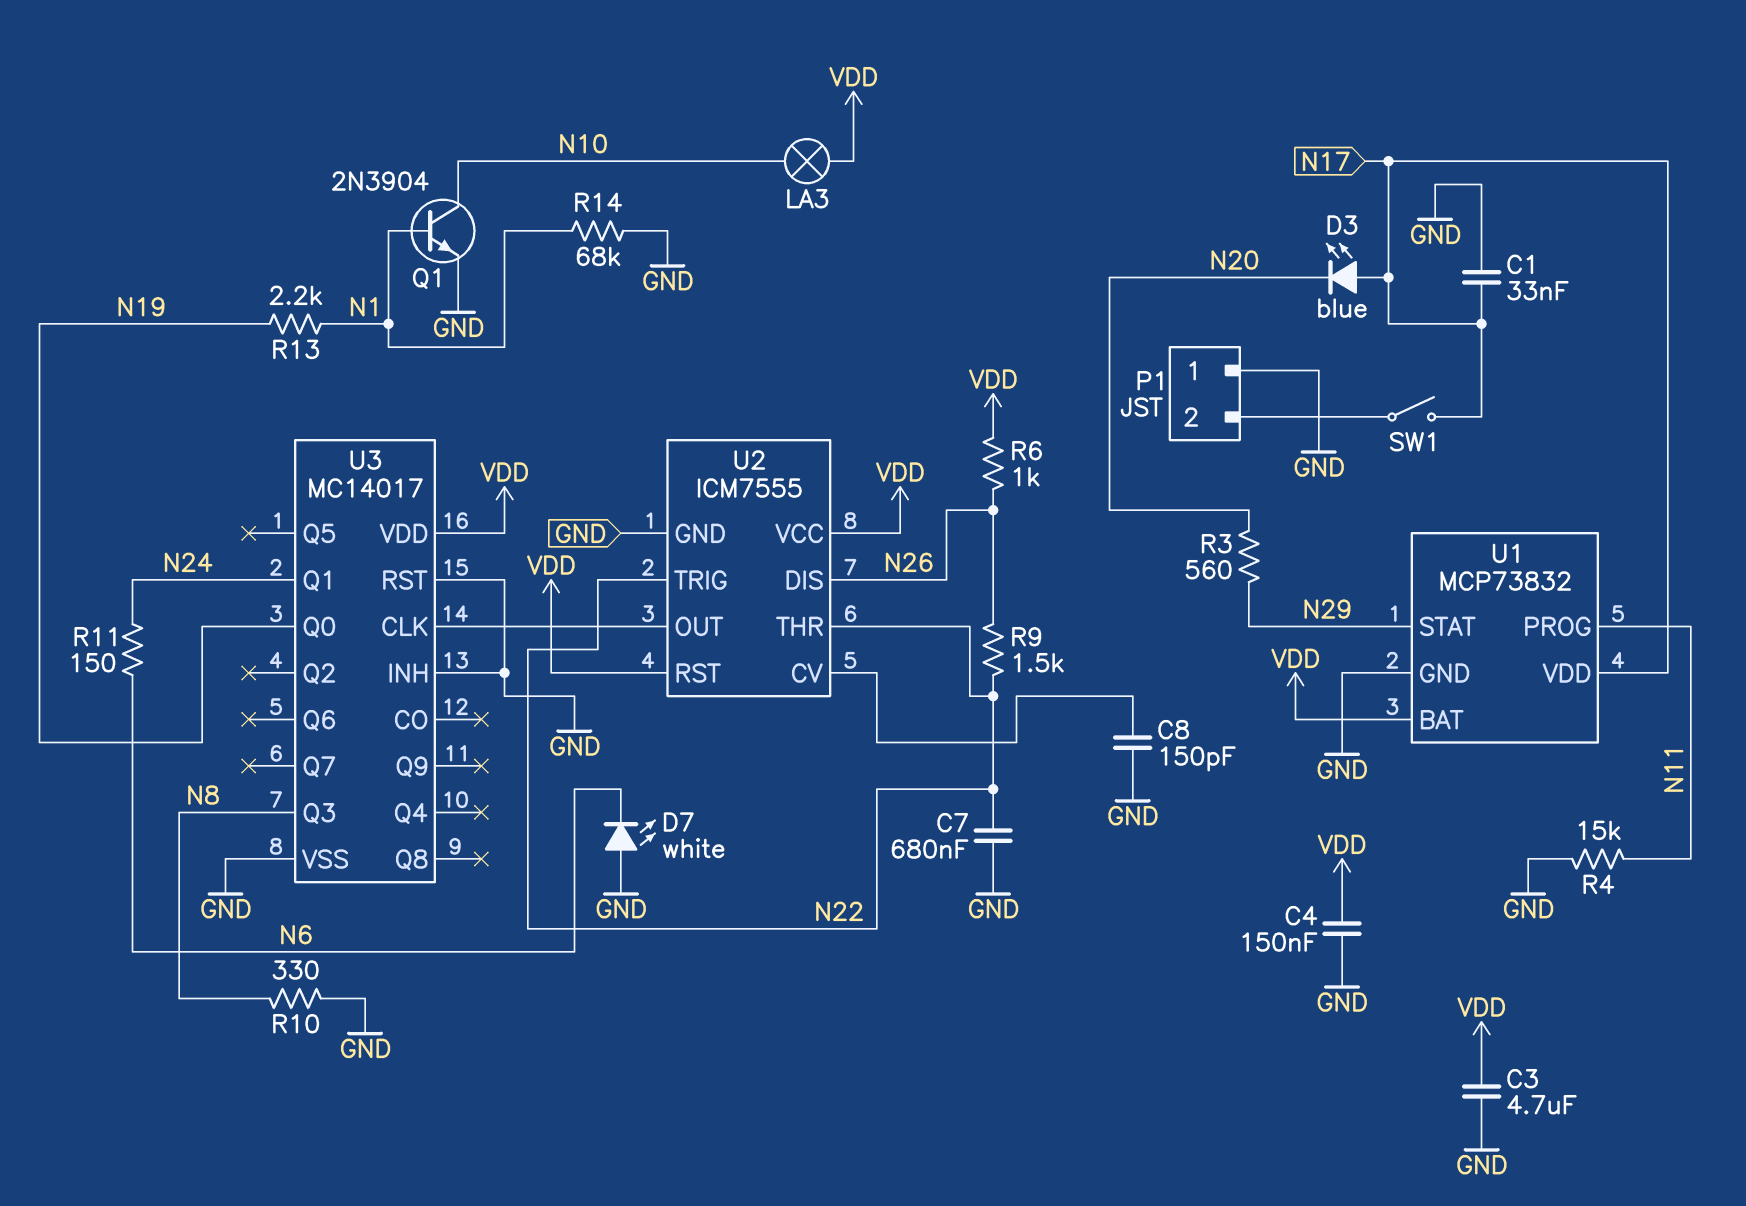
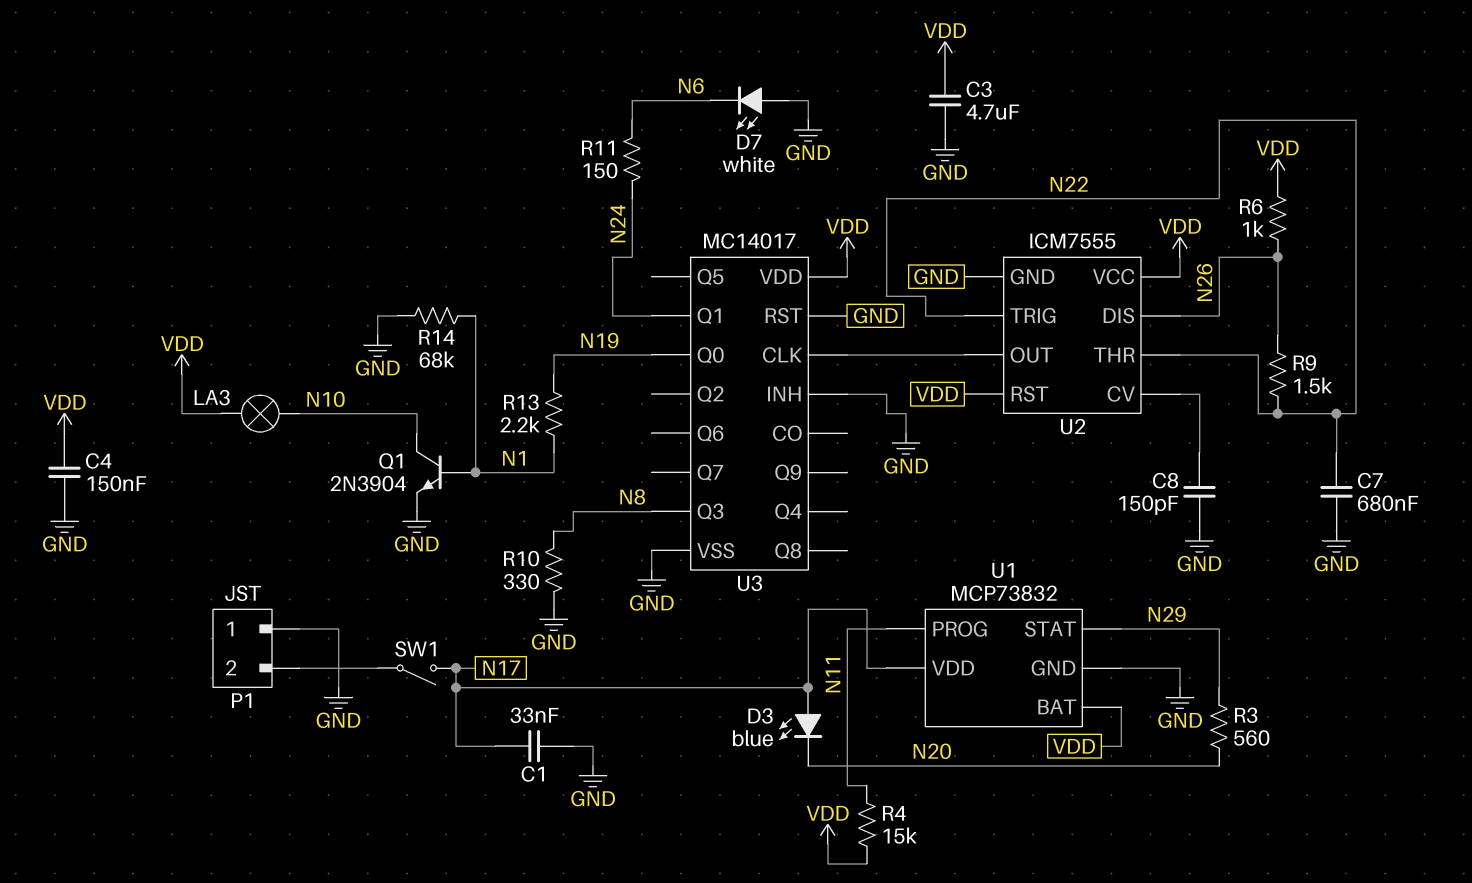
R4: 15k (GND, N11) -> 15k (N11, VDD)

